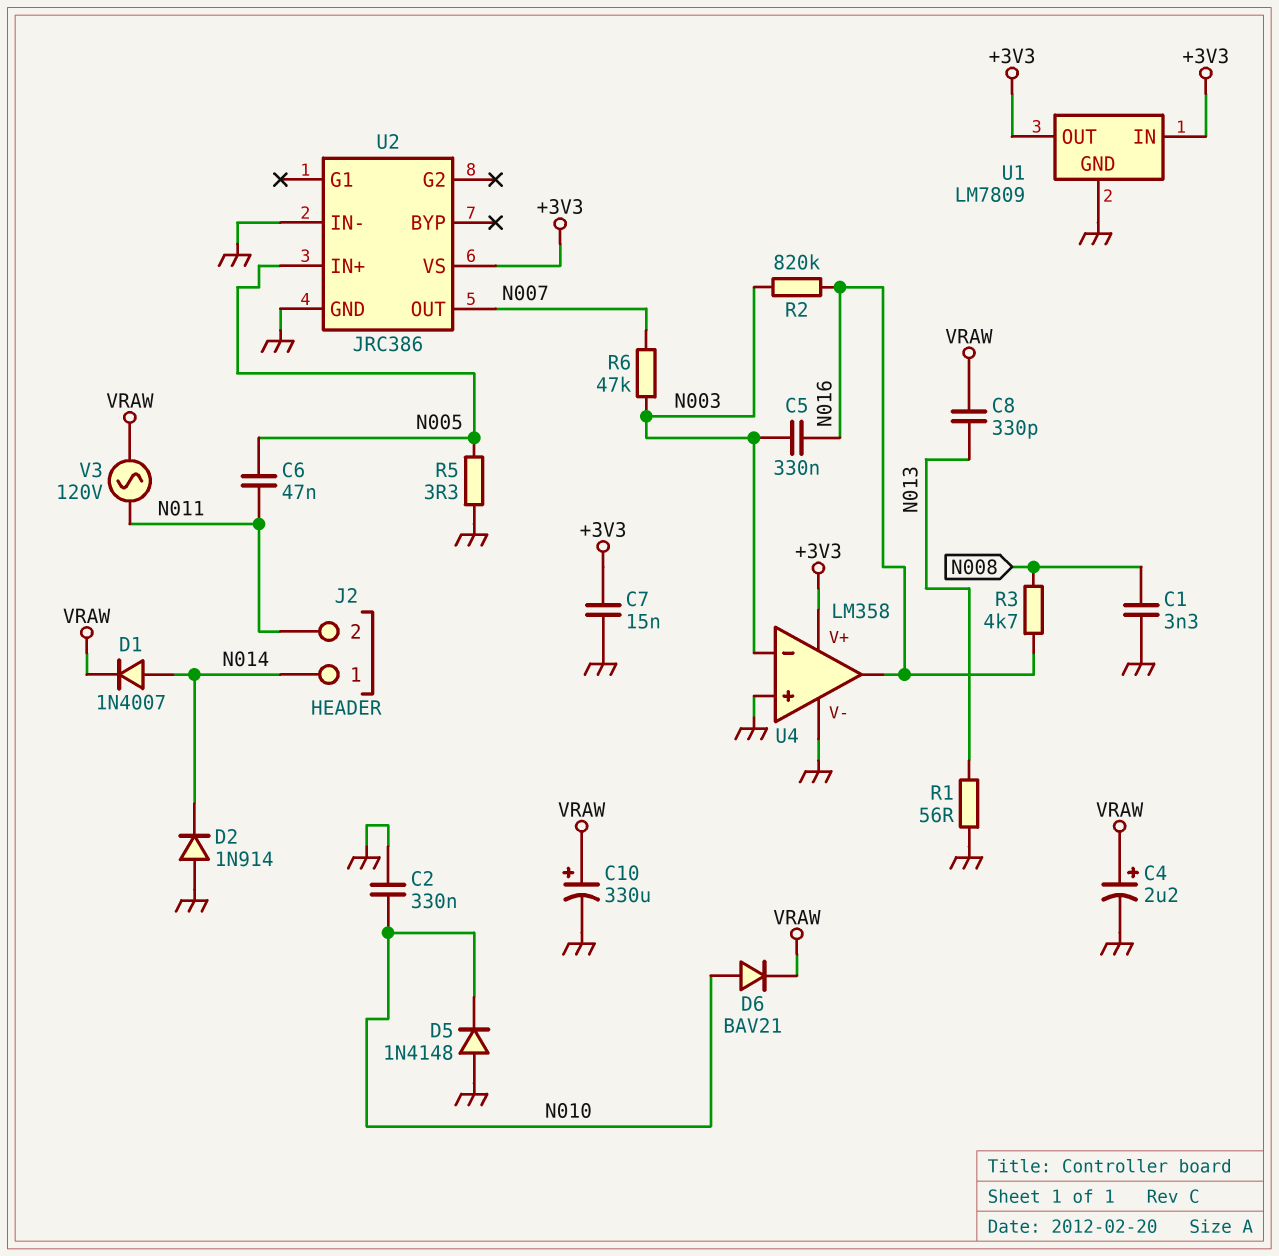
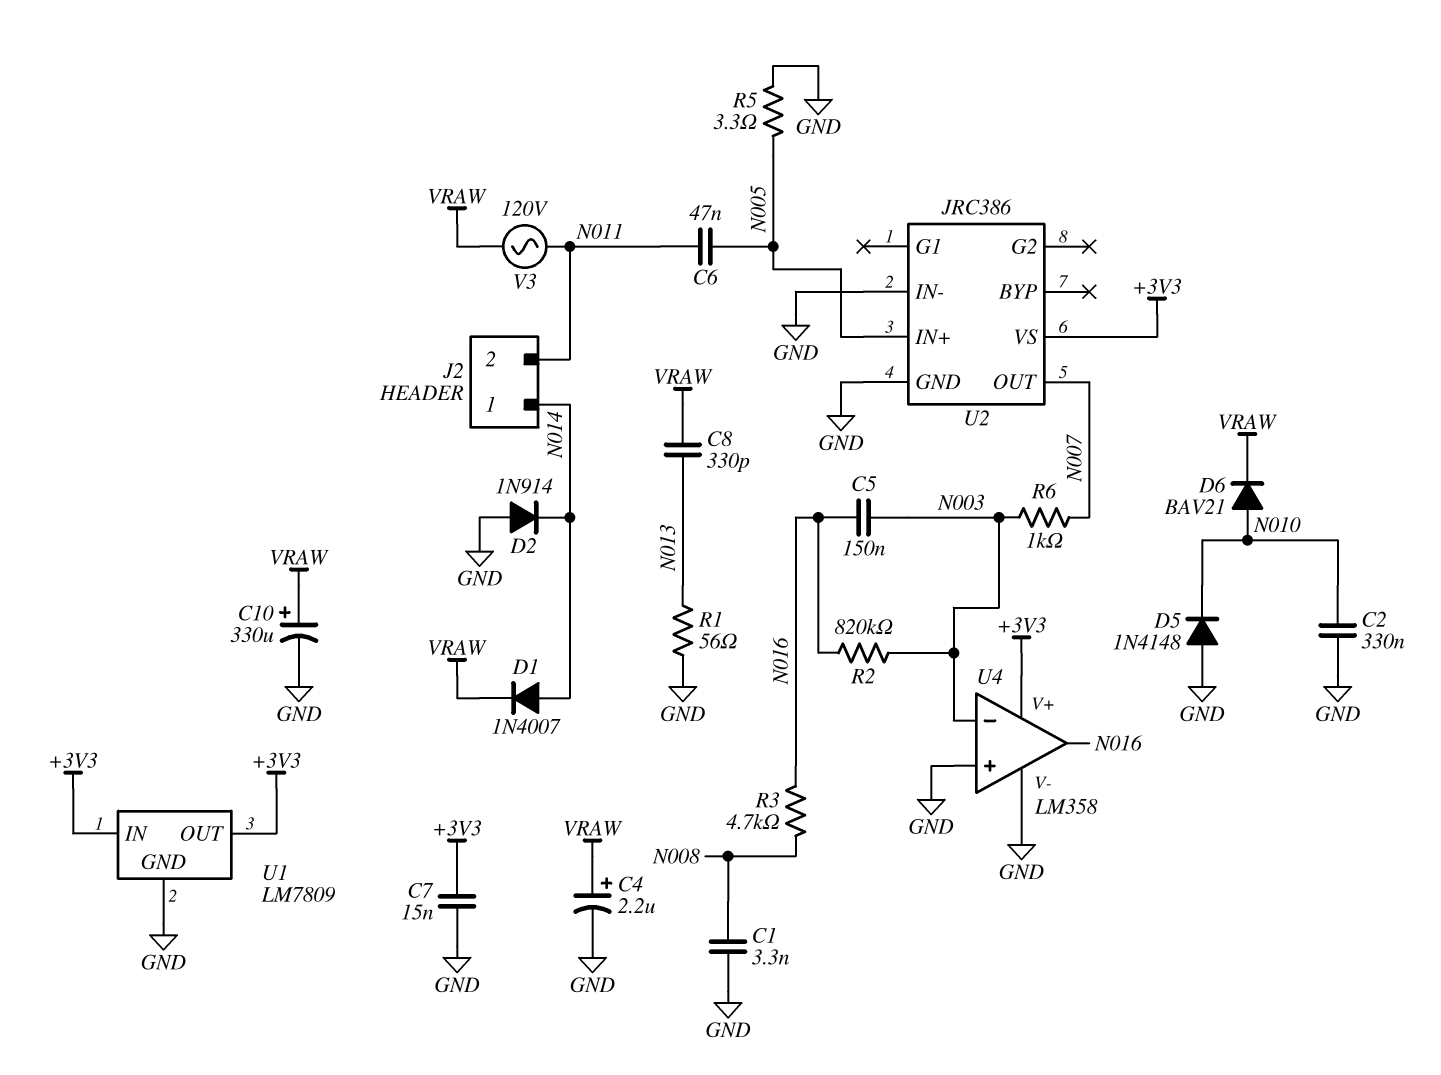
C5: 330nF (N003, N016) -> 150nF (N003, N016)
R6: 47k (N003, N007) -> 1k (N003, N007)

